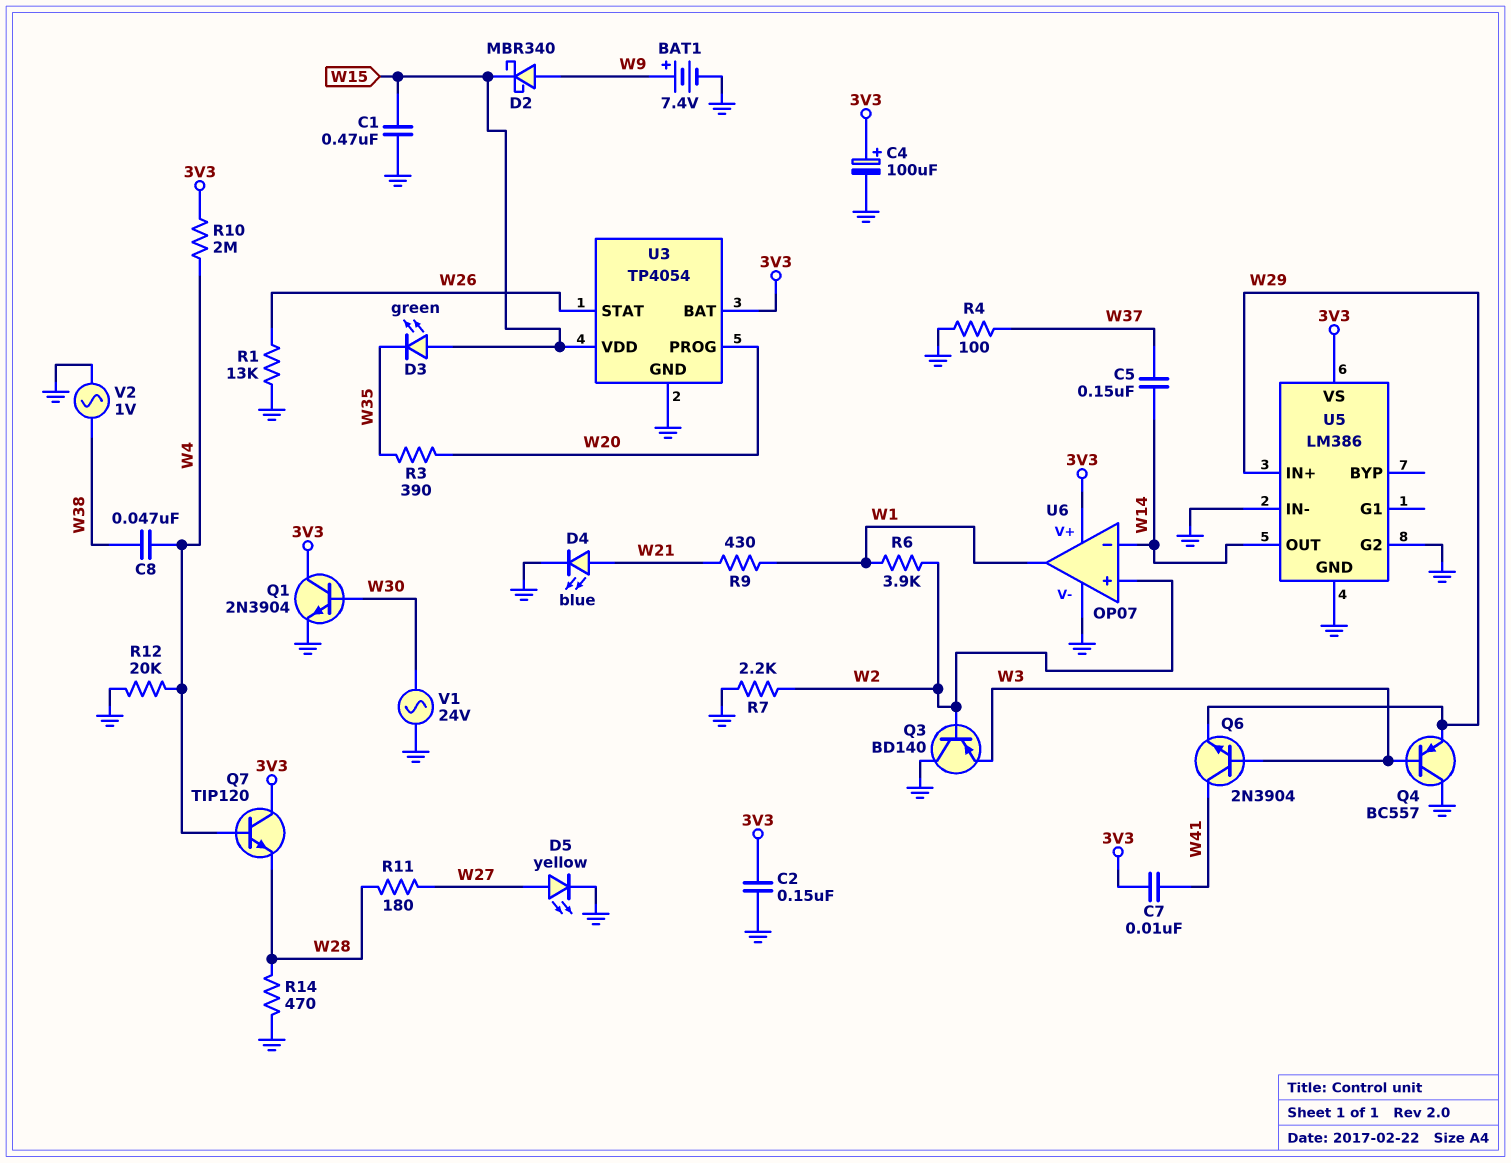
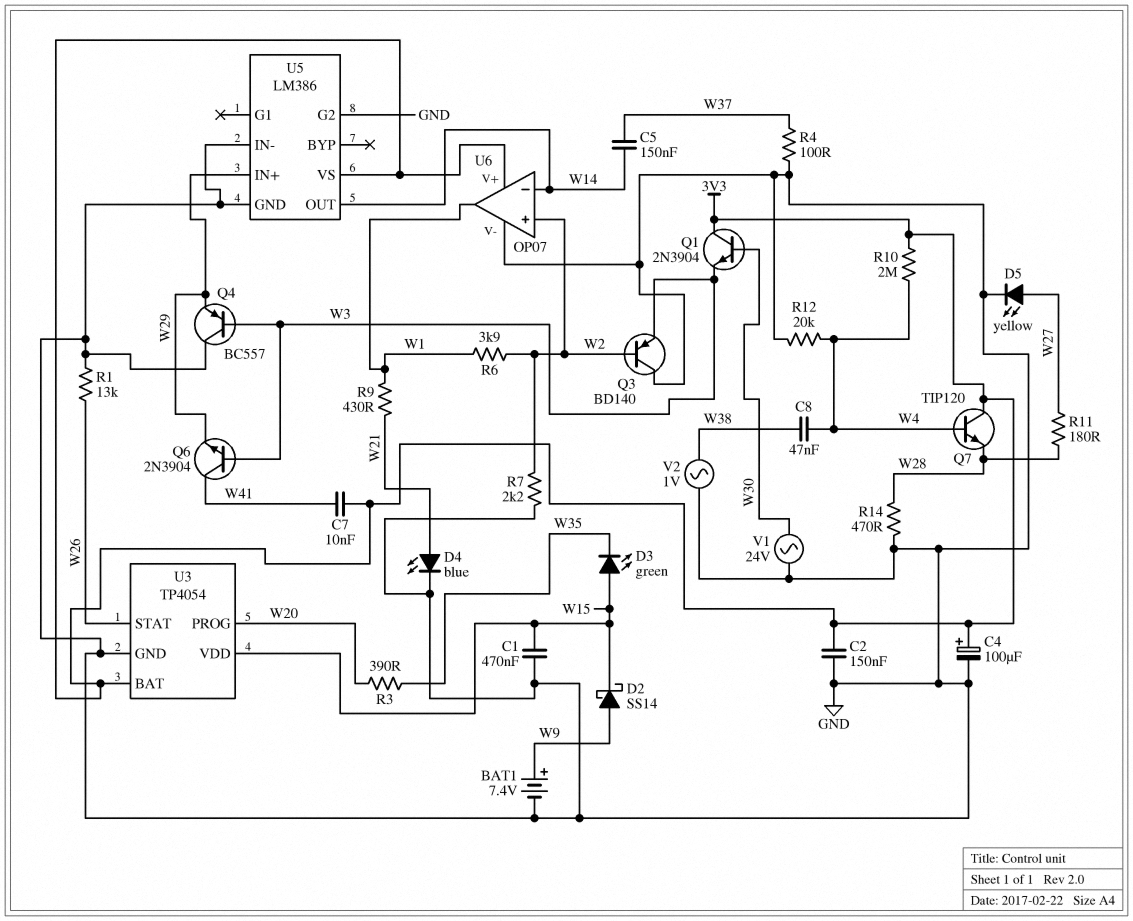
D2: schottky MBR340 (A W9, K W15) -> schottky SS14 (A W9, K W15)
Q1: NPN 2N3904 (B W30, C 3V3, E GND) -> NPN 2N3904 (B W30, C 3V3, E W3)

